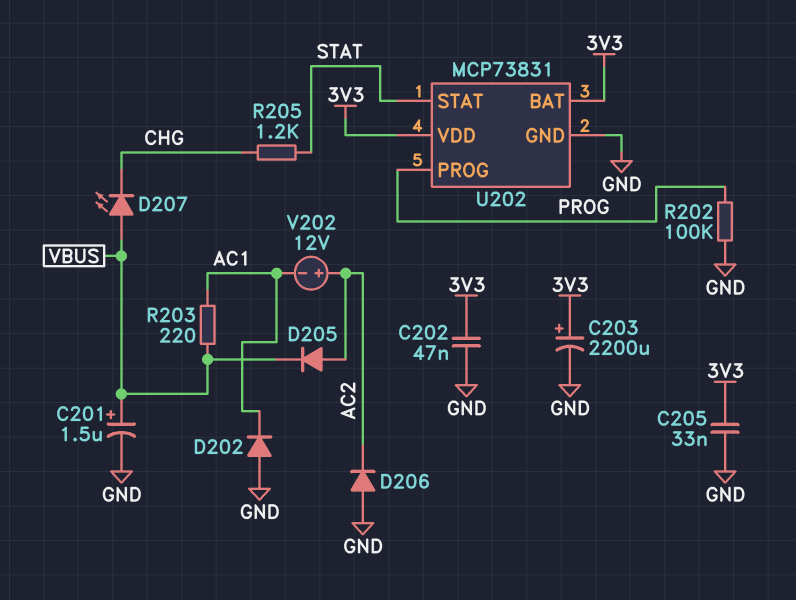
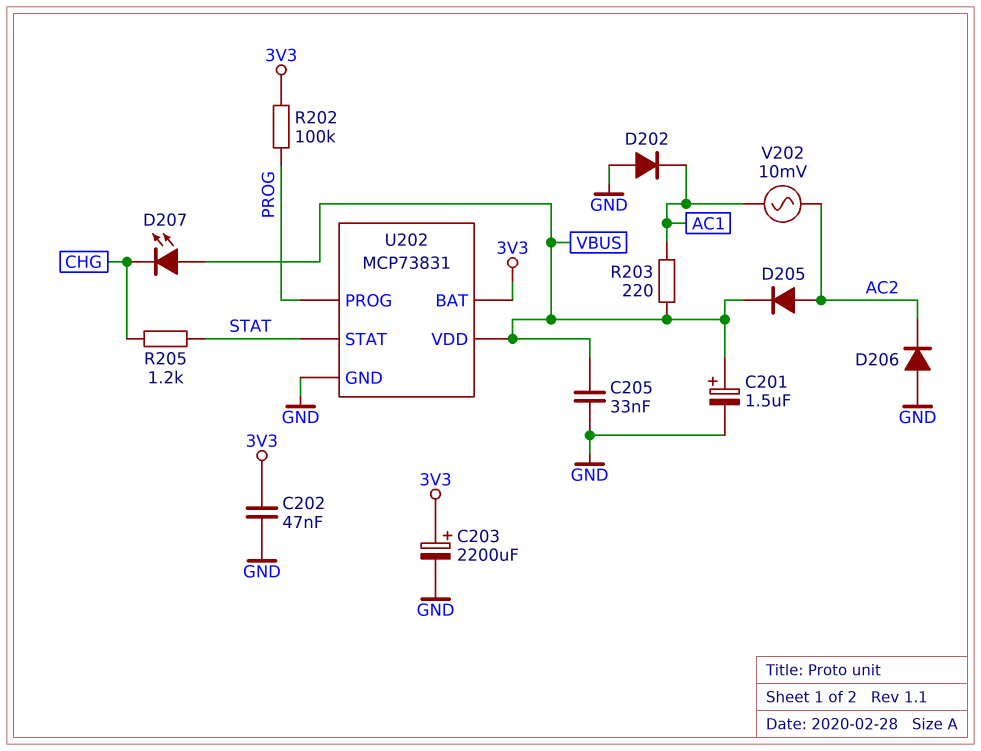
C205: 33nF (3V3, GND) -> 33nF (GND, VBUS)
R202: 100k (GND, PROG) -> 100k (3V3, PROG)
U202 pin VDD: 3V3 -> VBUS
V202: 12V (plus AC2, minus AC1) -> AC 10mV (AC1, AC2)

